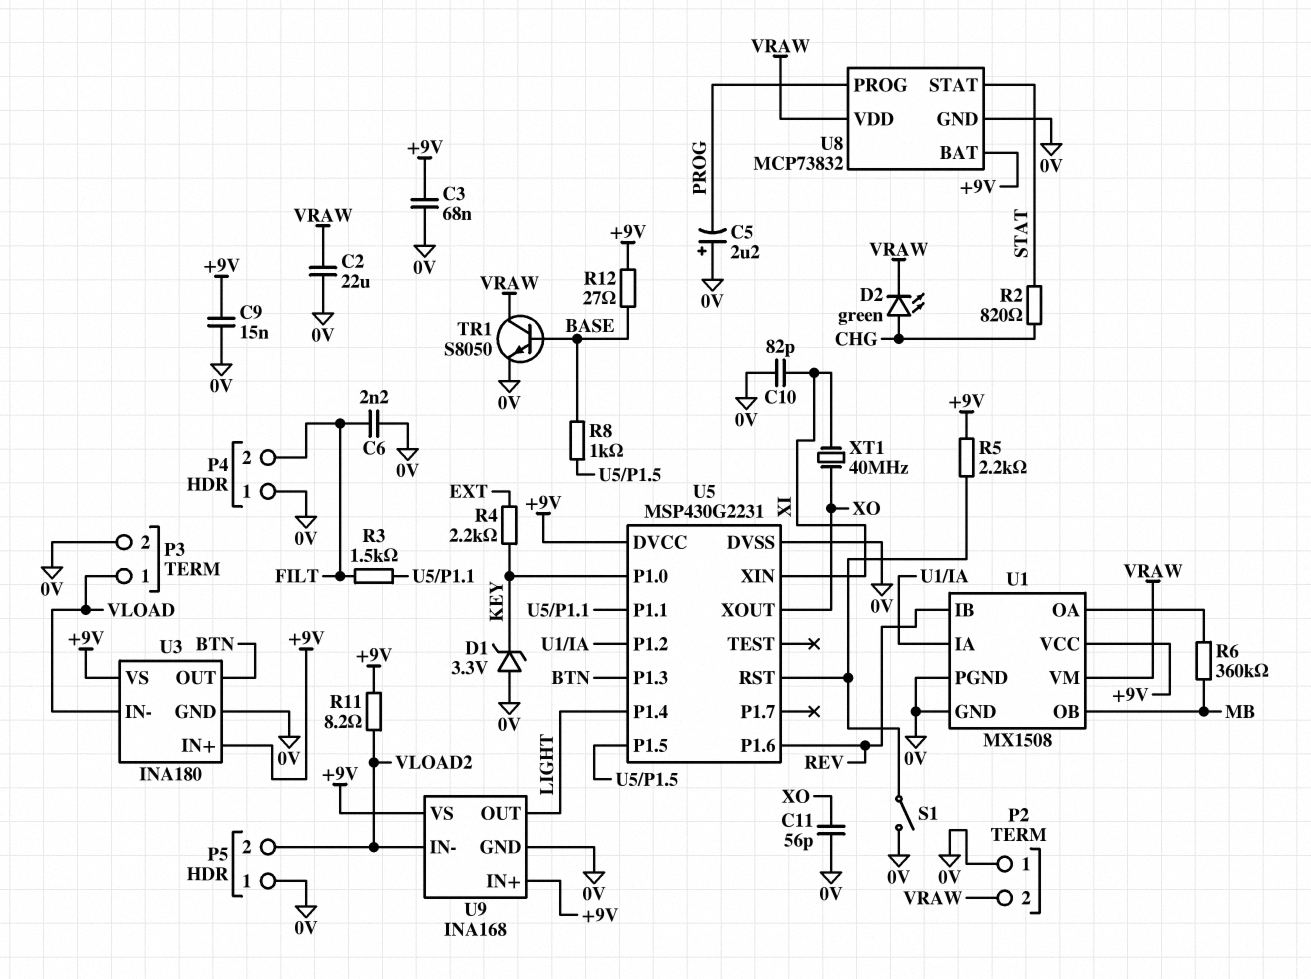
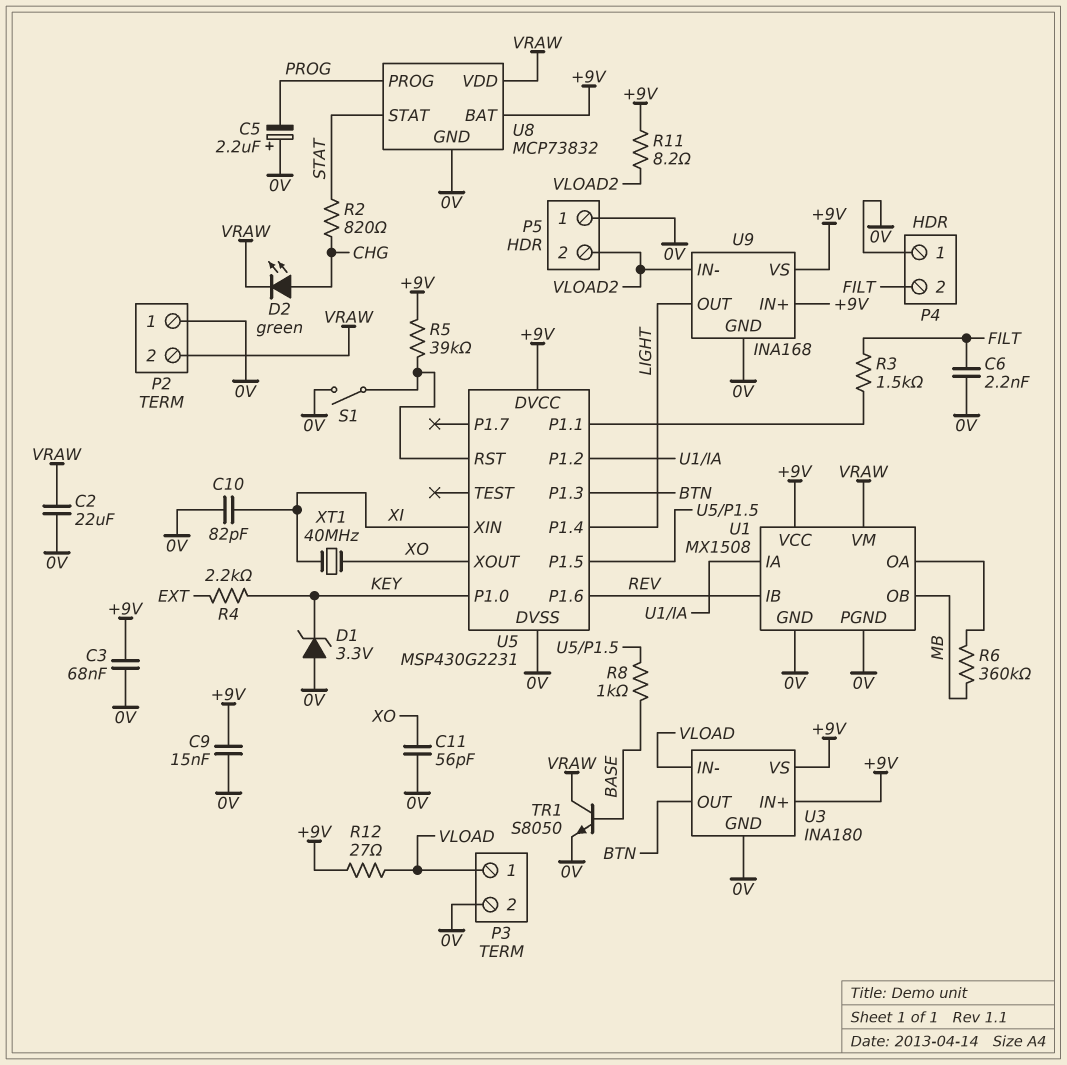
R5: 2.2k (+9V, U5/RST) -> 39k (+9V, U5/RST)
R12: 27 (+9V, BASE) -> 27 (+9V, VLOAD)

